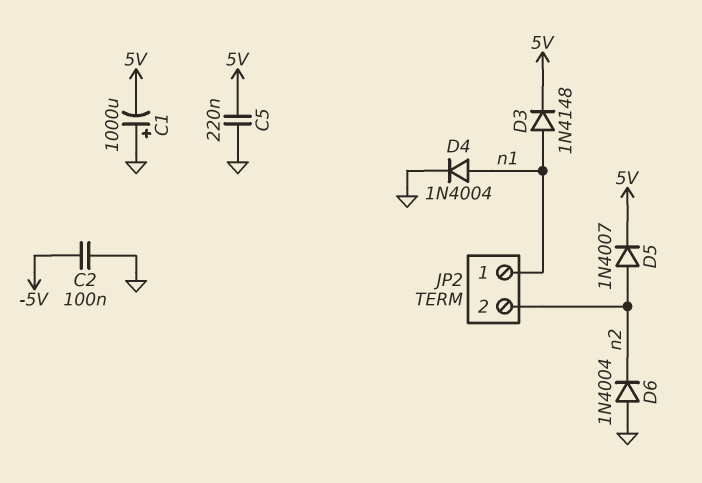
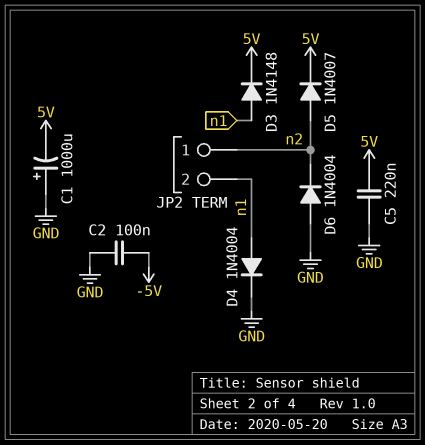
JP2 pin 1: n1 -> n2
JP2 pin 2: n2 -> n1

